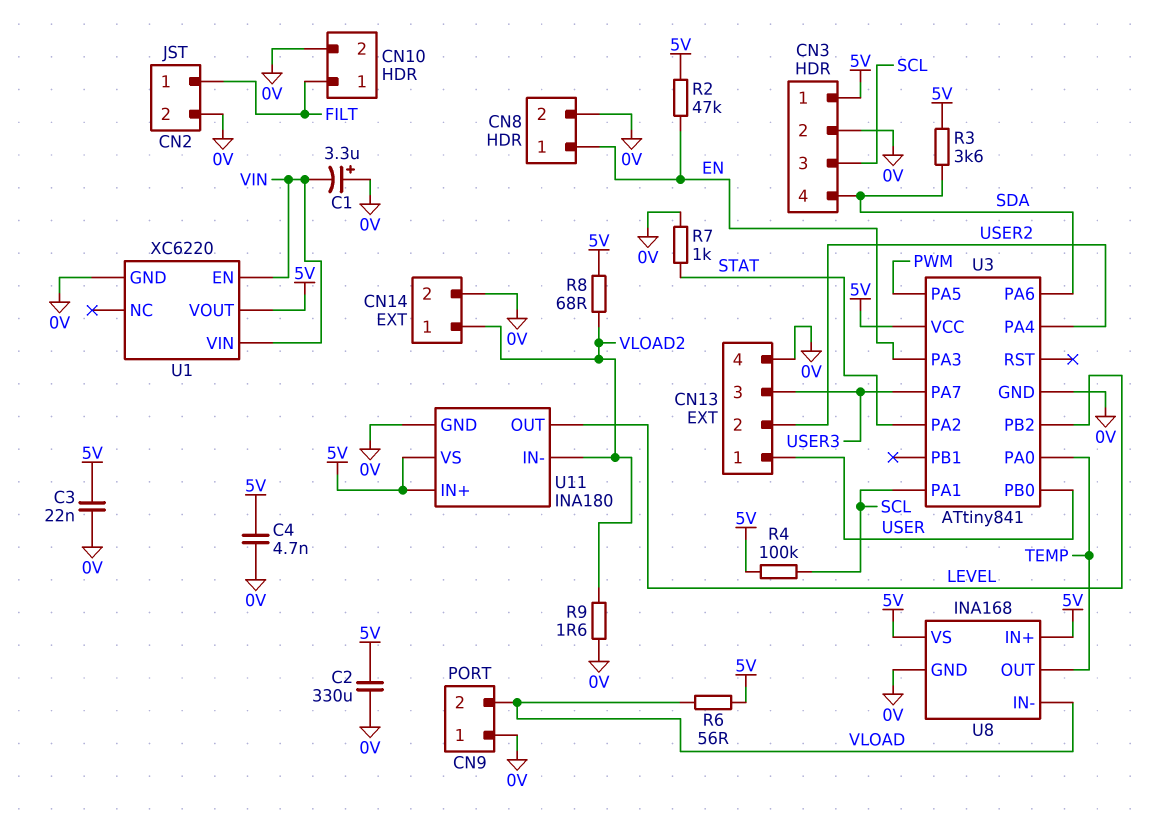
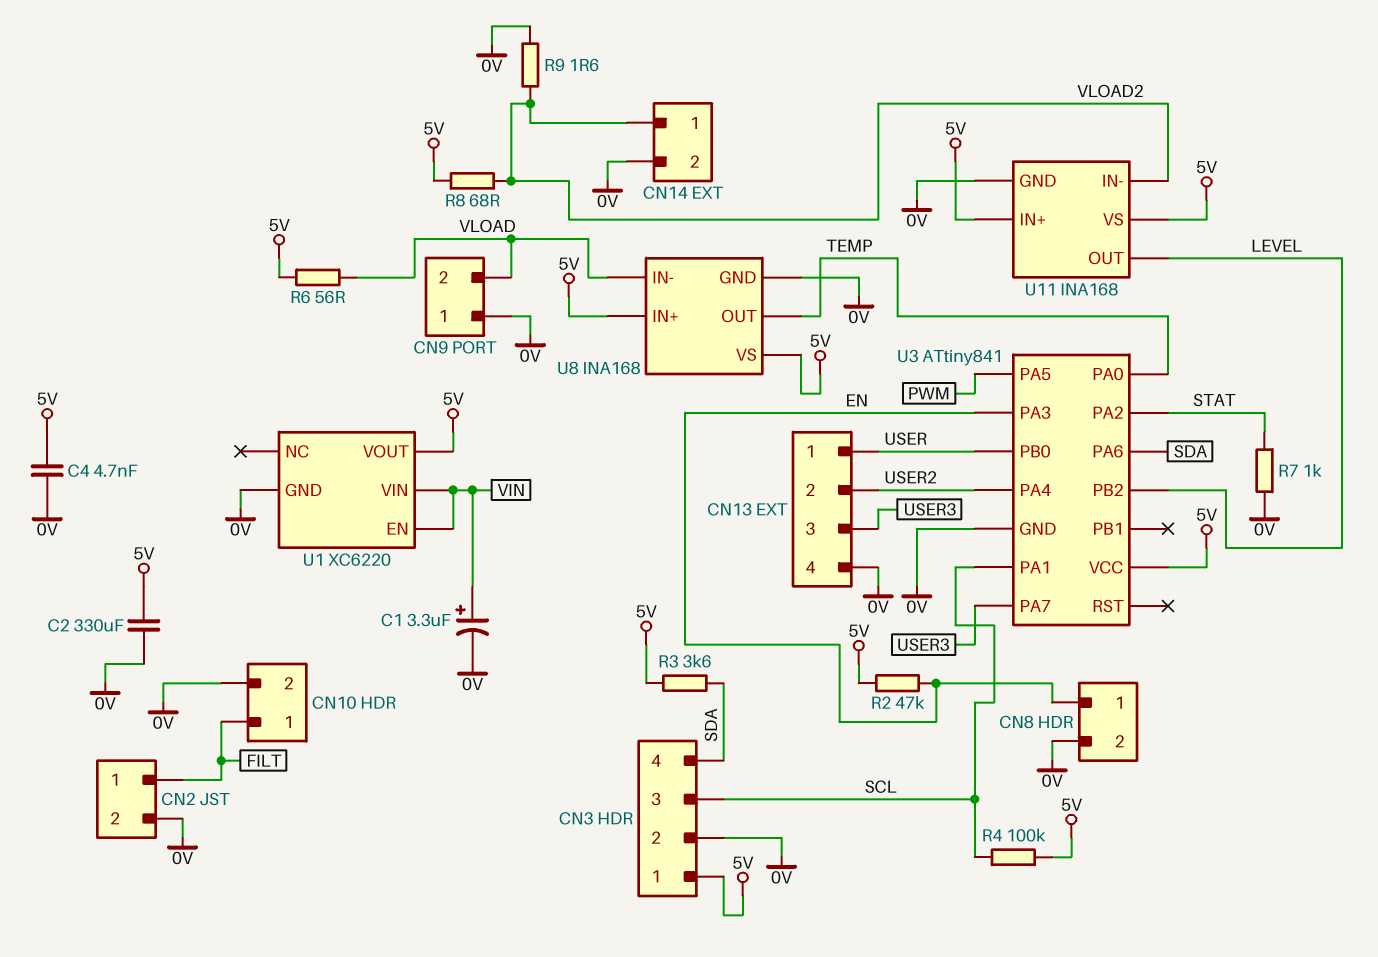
C1: 3.3uF (plus 0V, minus VIN) -> 3.3uF (plus VIN, minus 0V)
C3: 22nF (0V, 5V) -> none
U11: INA180 -> INA168

